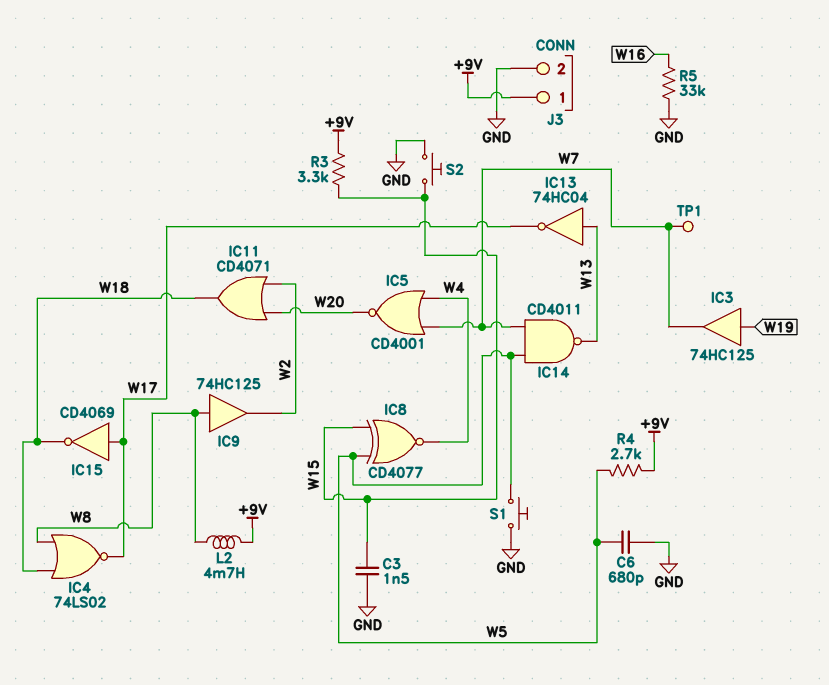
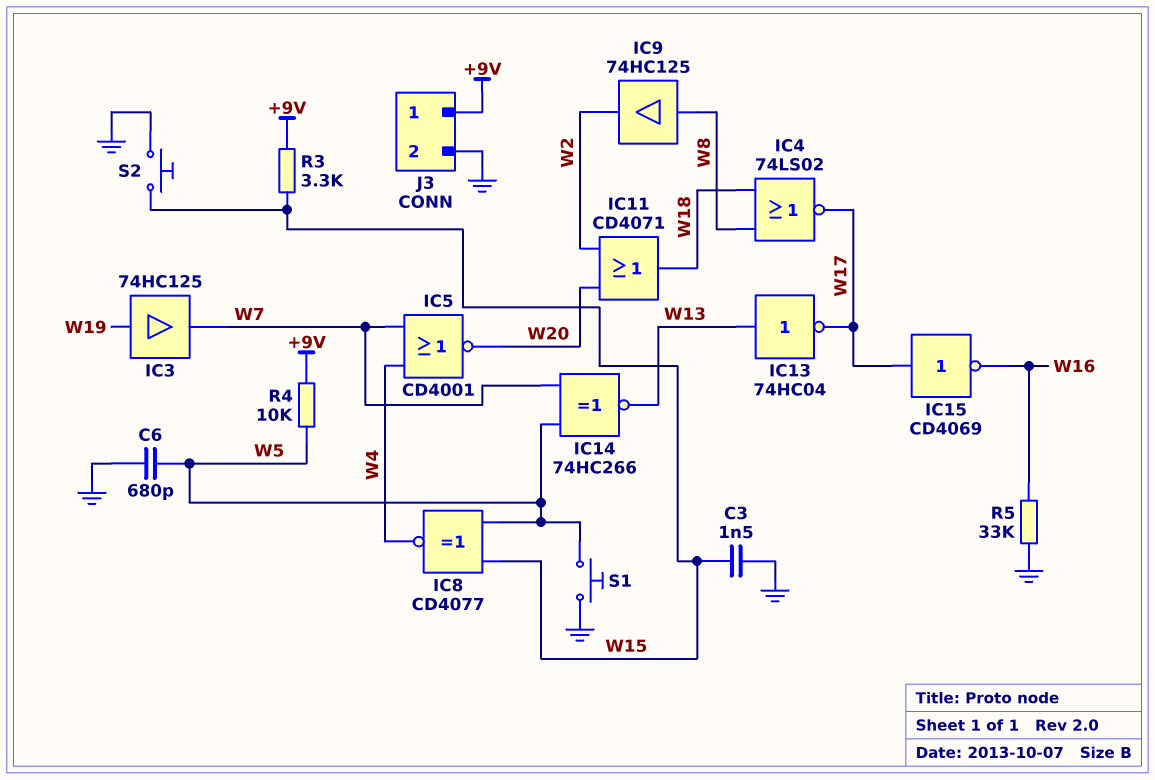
IC14: NAND CD4011 (in W5, in W7, out W13) -> XNOR 74HC266 (in W5, in W7, out W13)
IC15: NOT CD4069 (in W17, out W18) -> NOT CD4069 (in W17, out W16)
L2: 4.7mH (+9V, W8) -> none
R4: 2.7k (+9V, W5) -> 10k (+9V, W5)
TP1: test point (W7) -> none

